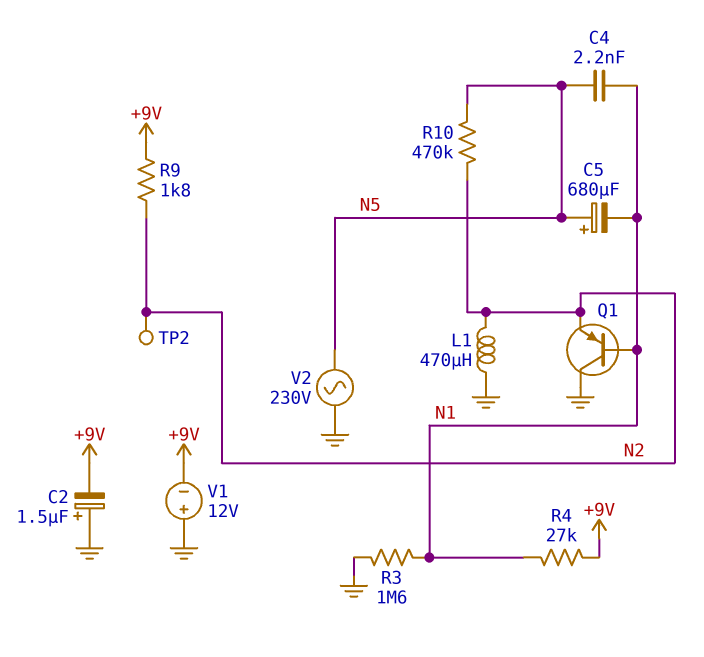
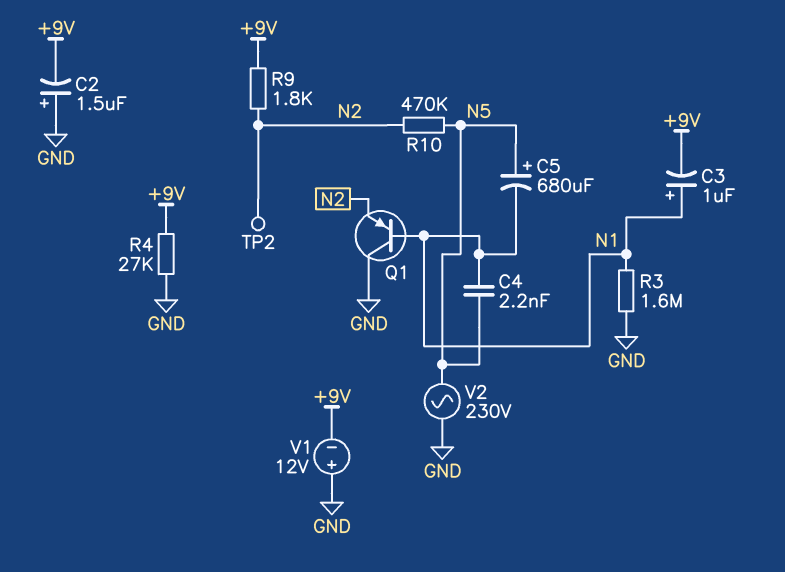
C3: none -> 1uF (plus N1, minus +9V)
L1: 470uH (GND, N2) -> none
R4: 27k (+9V, N1) -> 27k (+9V, GND)

